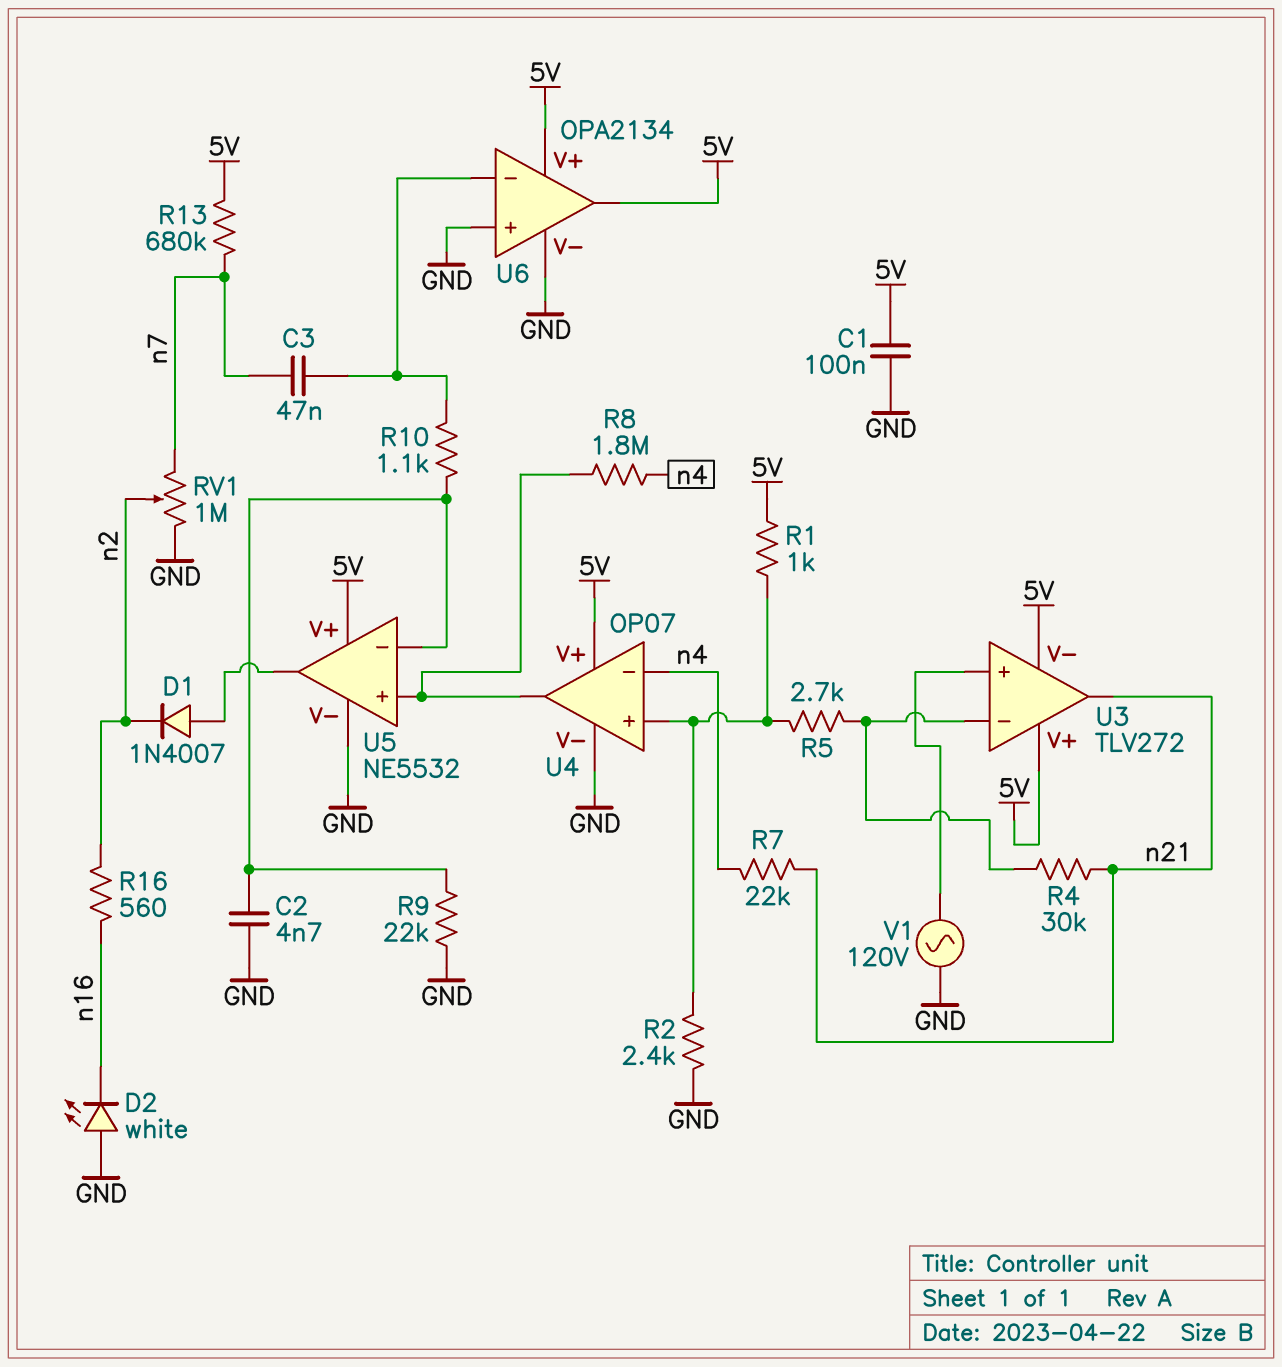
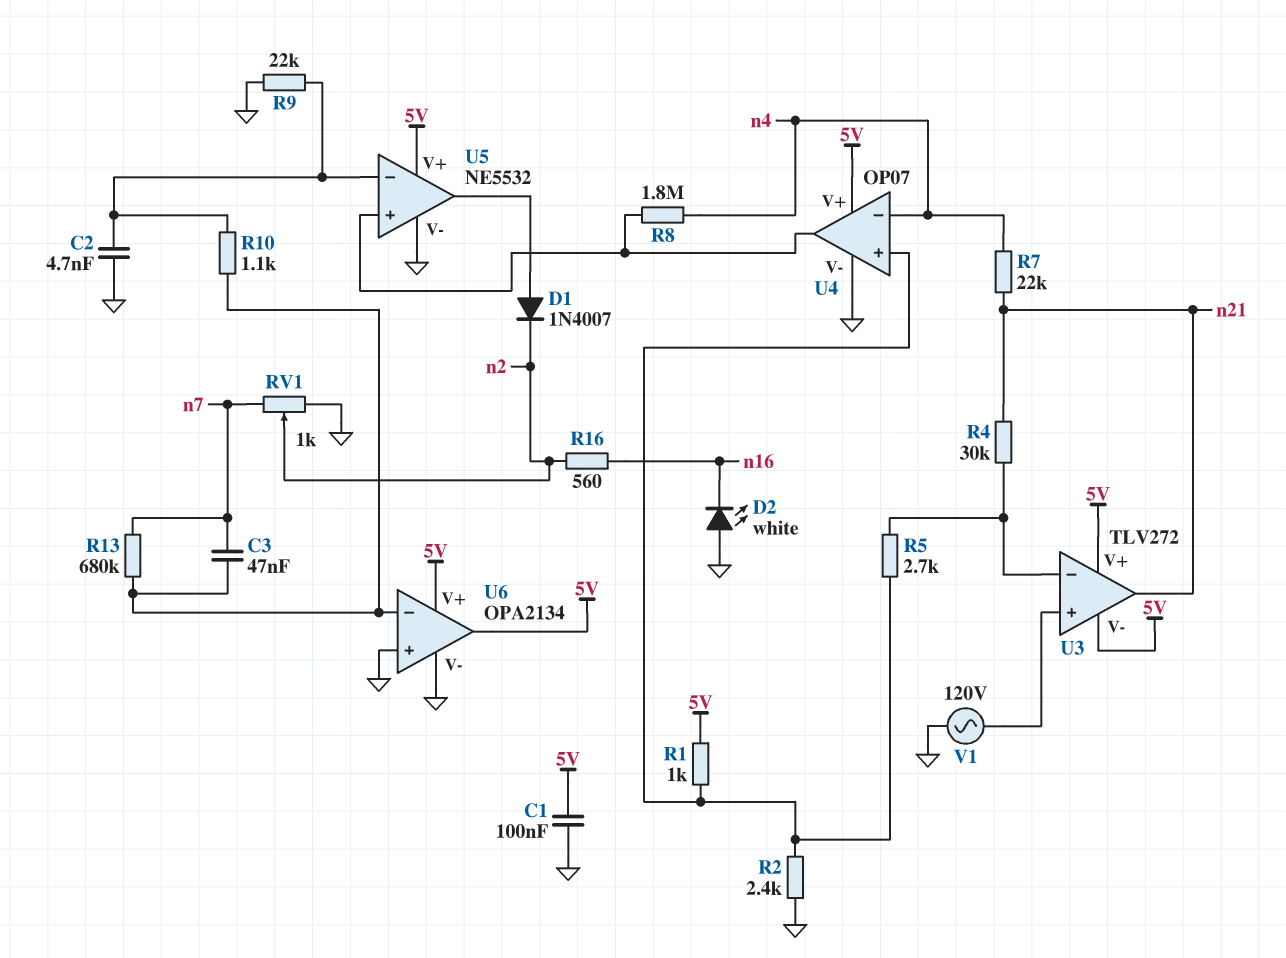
R13: 680k (5V, n7) -> 680k (U6/in-, n7)
RV1: 1M (GND, n7, wiper n2) -> 1k (GND, n7, wiper n2)

